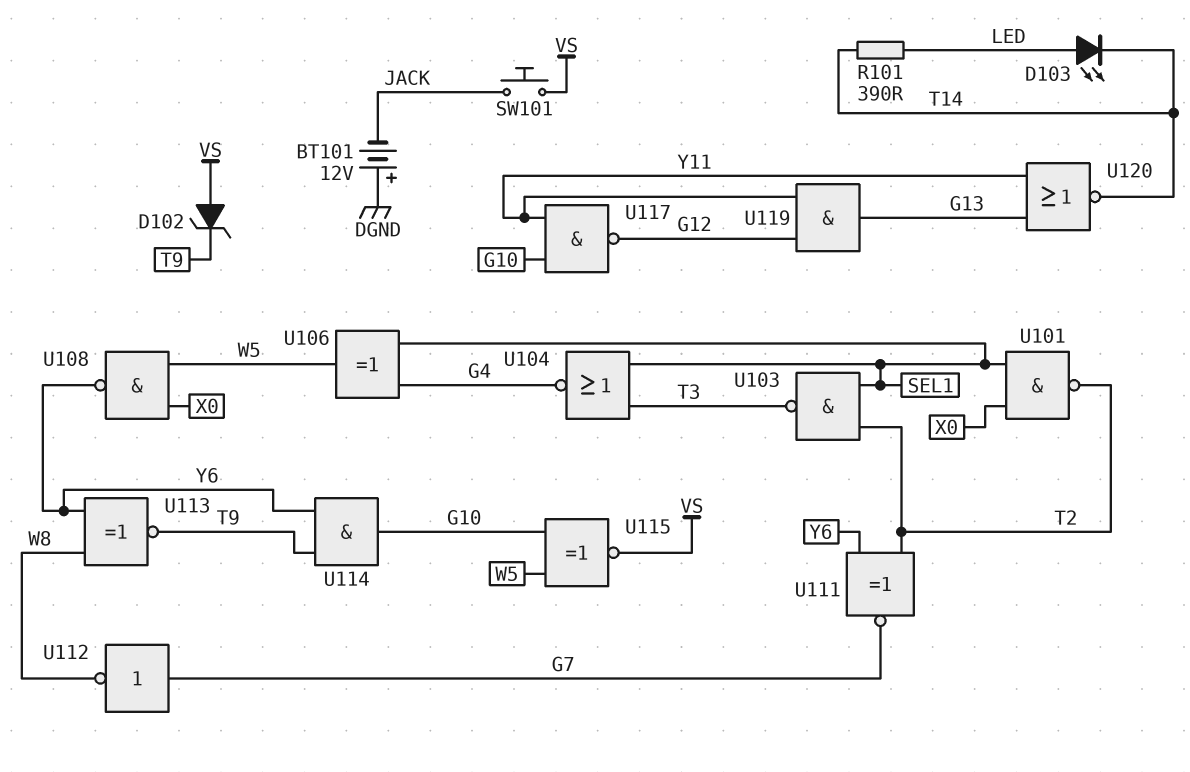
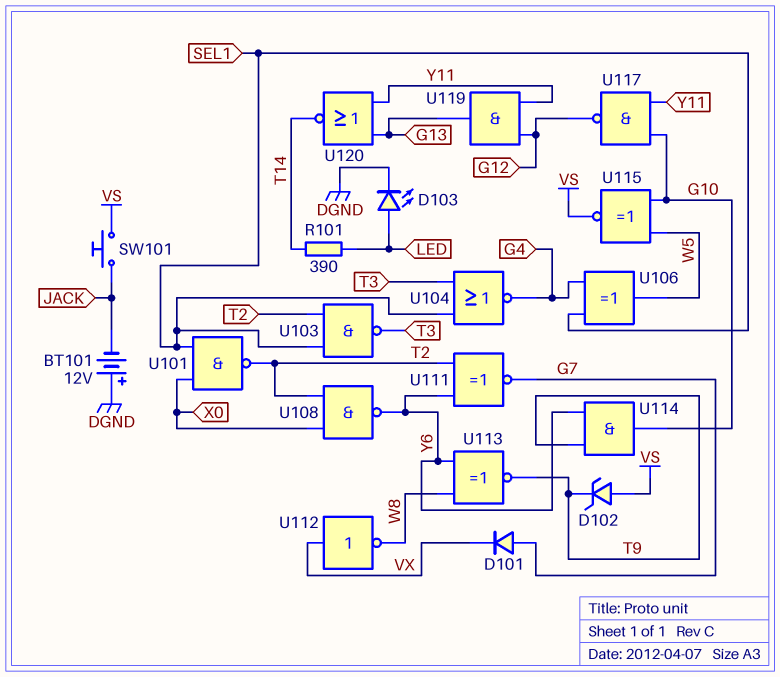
D101: none -> diode (A G7, K VX)
D103: LED (A LED, K T14) -> LED (A LED, K DGND)
U108: NAND (in W5, in X0, out Y6) -> NAND (in T2, in X0, out Y6)
U112: NOT (in G7, out W8) -> NOT (in VX, out W8)

